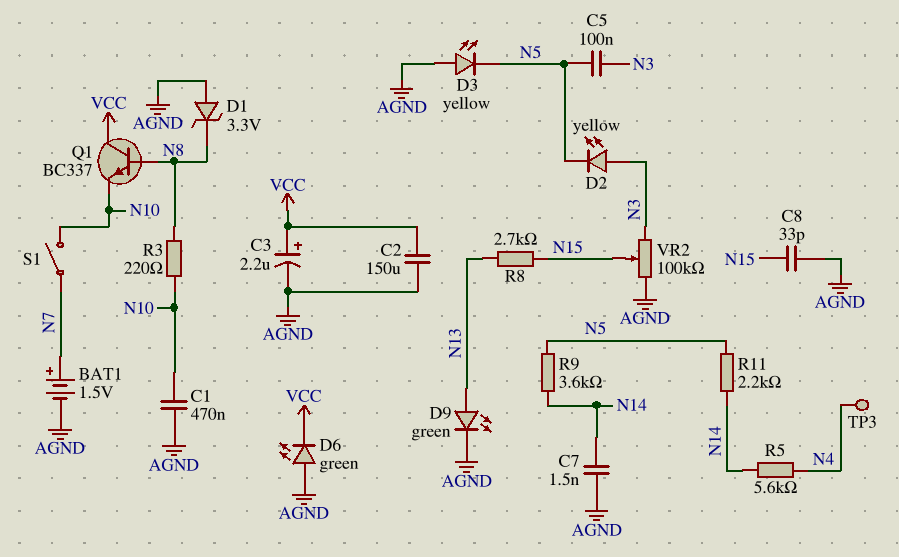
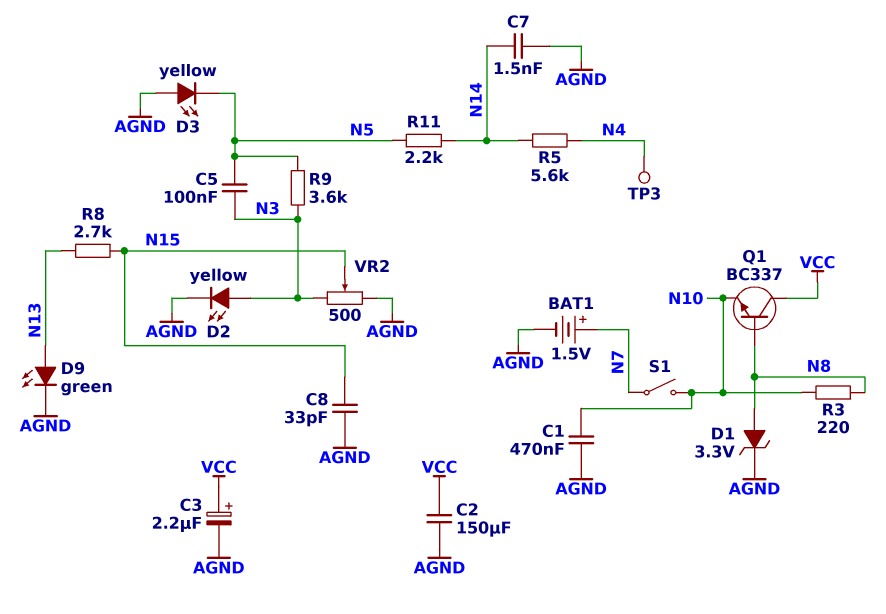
D1: zener 3.3V (A AGND, K N8) -> zener 3.3V (A N8, K AGND)
D2: LED yellow (A N3, K N5) -> LED yellow (A N3, K AGND)
D6: LED green (A AGND, K VCC) -> none
R9: 3.6k (N5, N14) -> 3.6k (N3, N5)
VR2: 100k (AGND, N3, wiper N15) -> 500 (AGND, N3, wiper N15)

